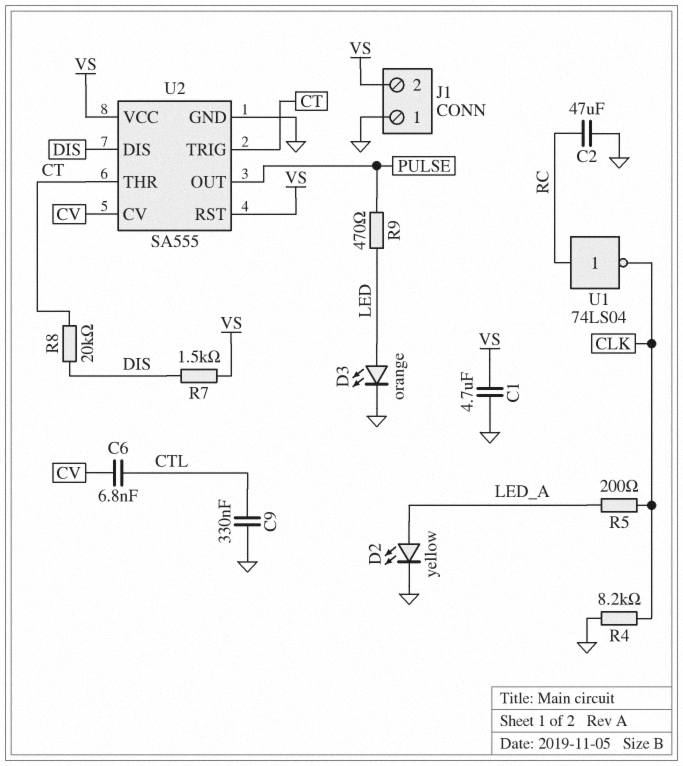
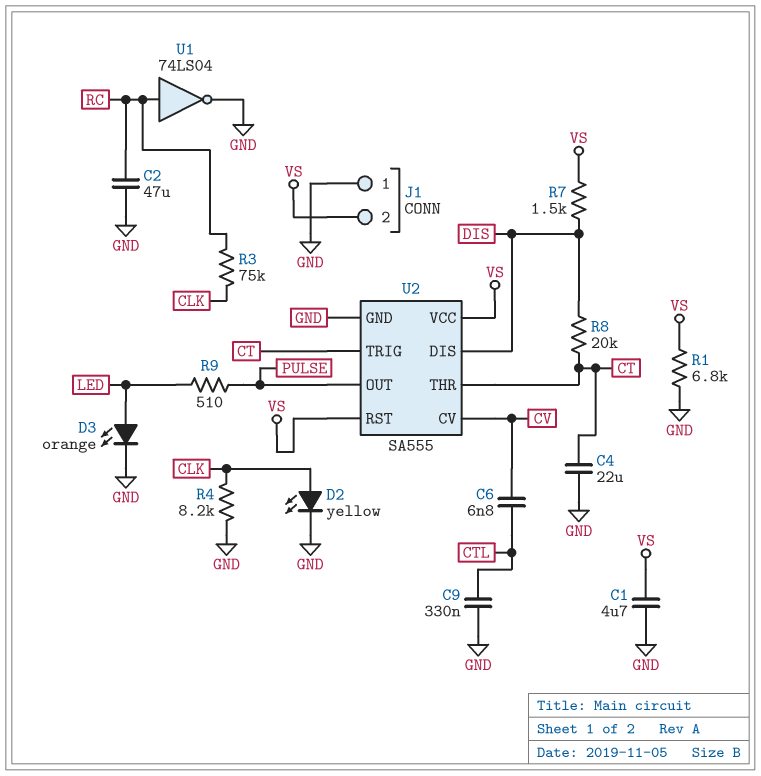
C4: none -> 22uF (CT, GND)
D2: LED yellow (A LED_A, K GND) -> LED yellow (A CLK, K GND)
R1: none -> 6.8k (GND, VS)
R3: none -> 75k (CLK, RC)
R5: 200 (CLK, LED_A) -> none
R9: 470 (LED, PULSE) -> 510 (LED, PULSE)
U1: NOT 74LS04 (in RC, out CLK) -> NOT 74LS04 (in RC, out GND)

